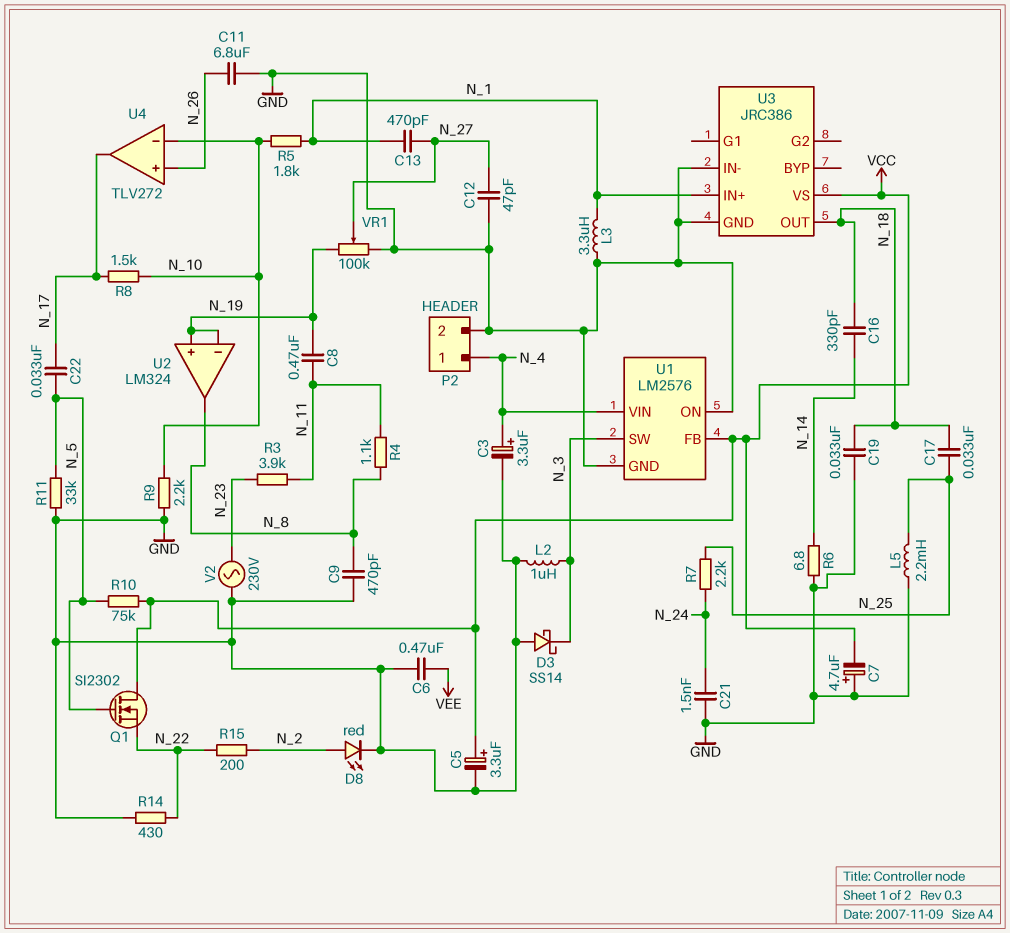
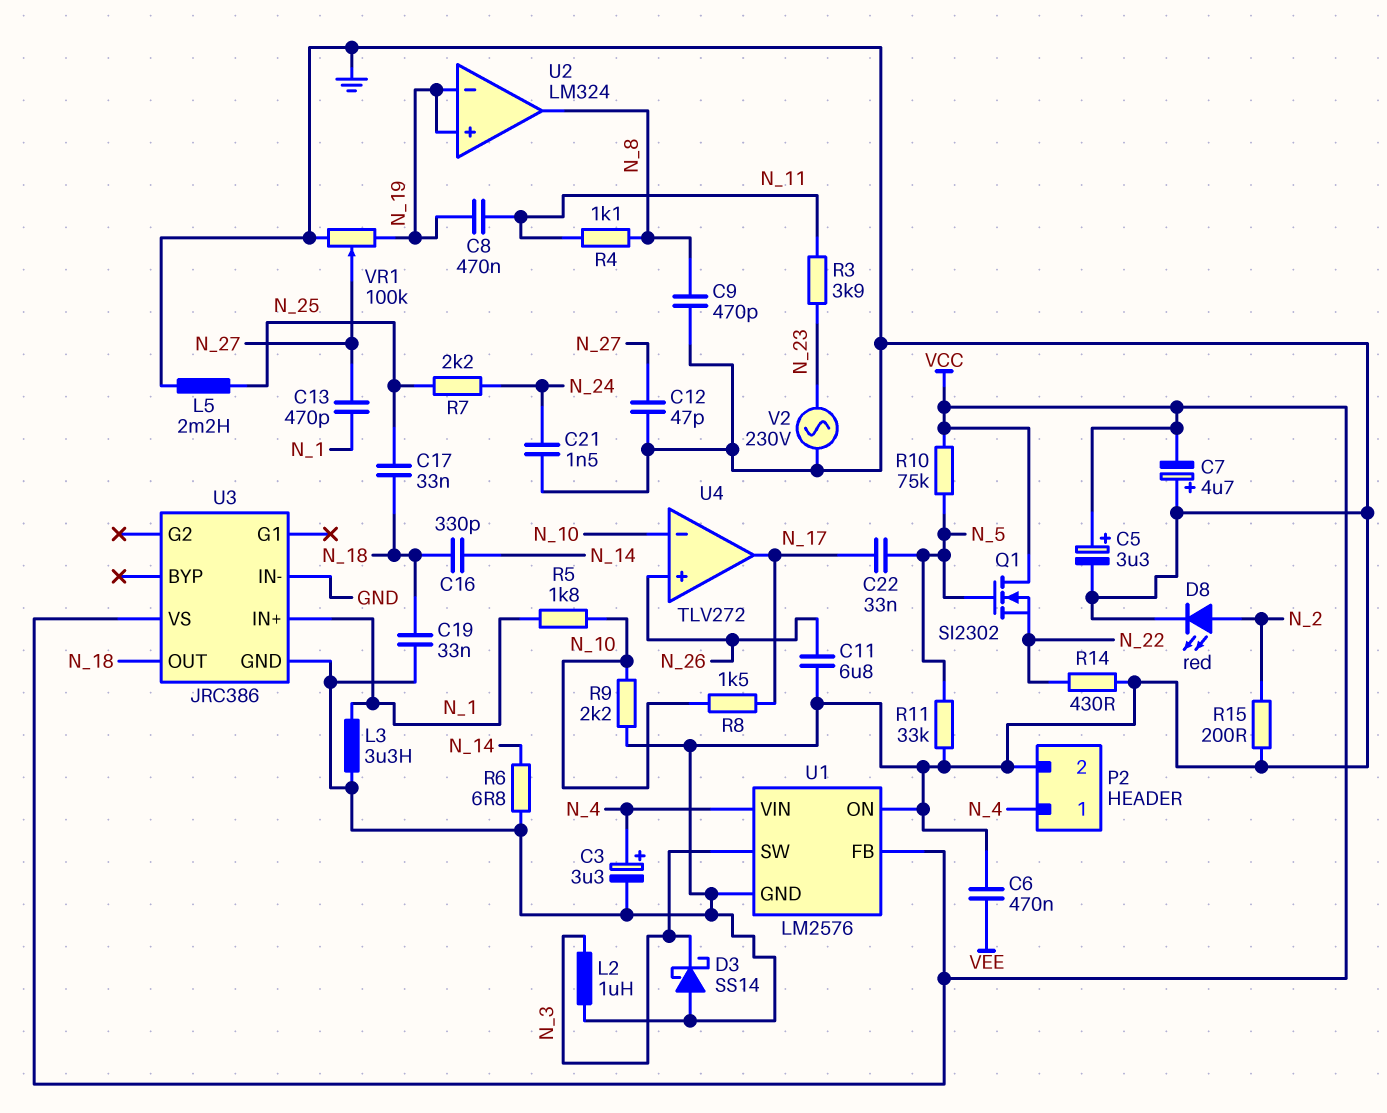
R15: 200 (N_2, N_22) -> 200 (GND, N_2)

